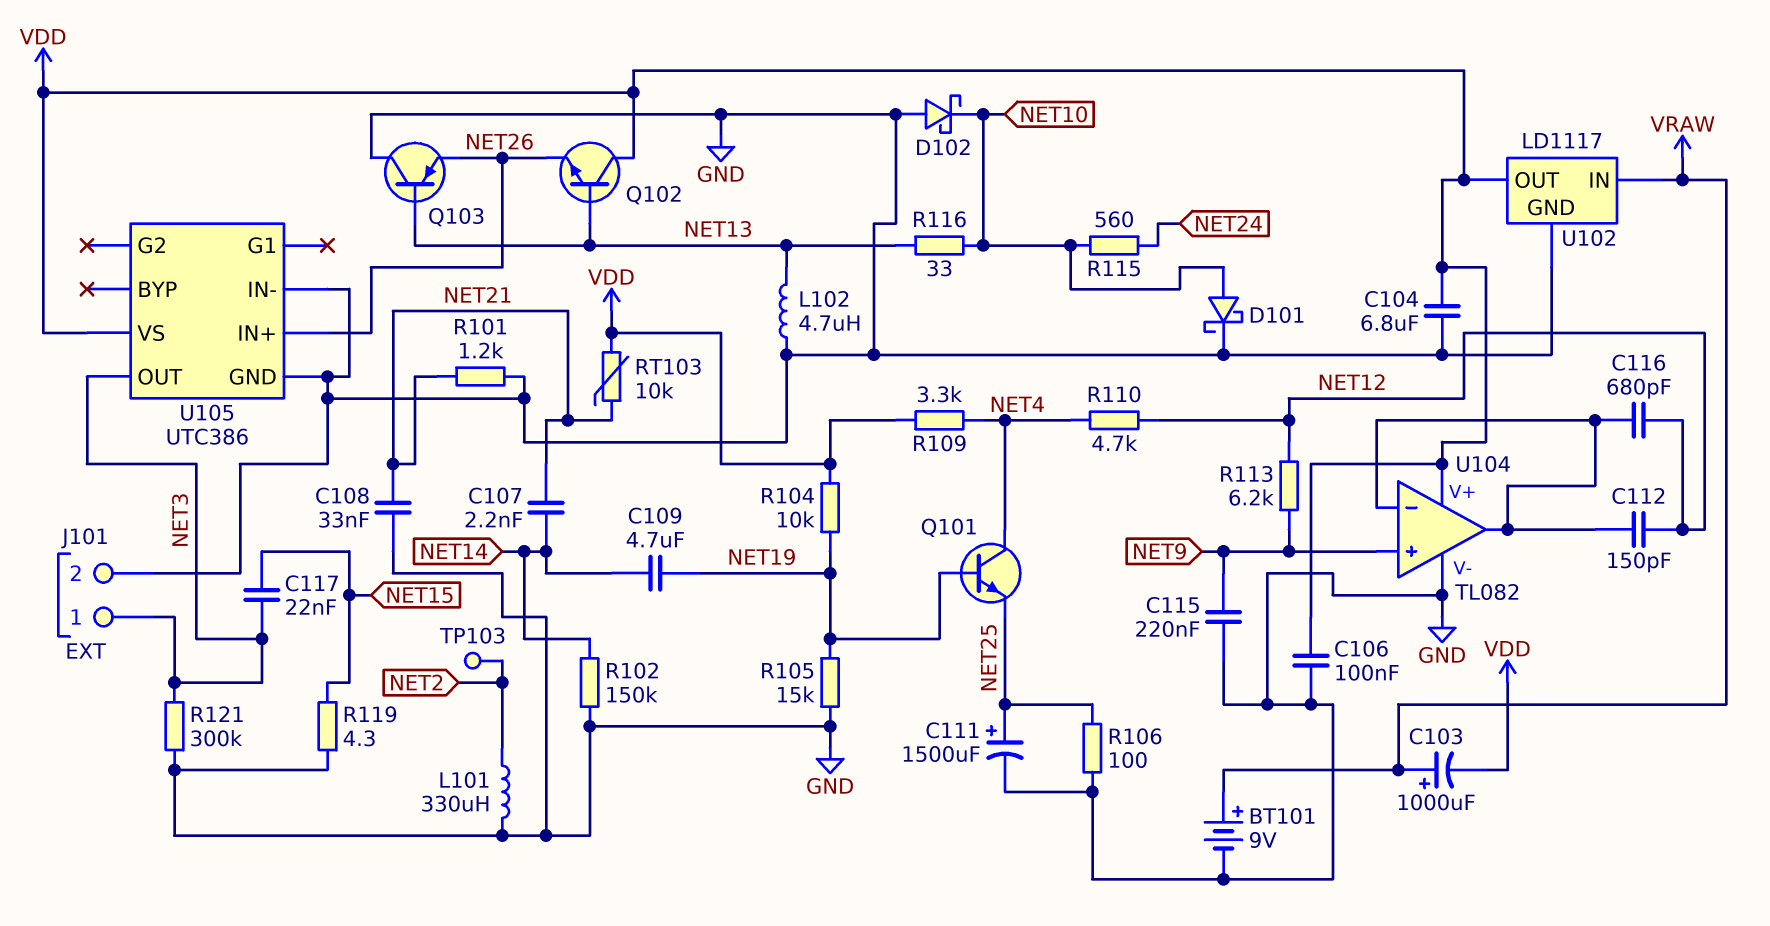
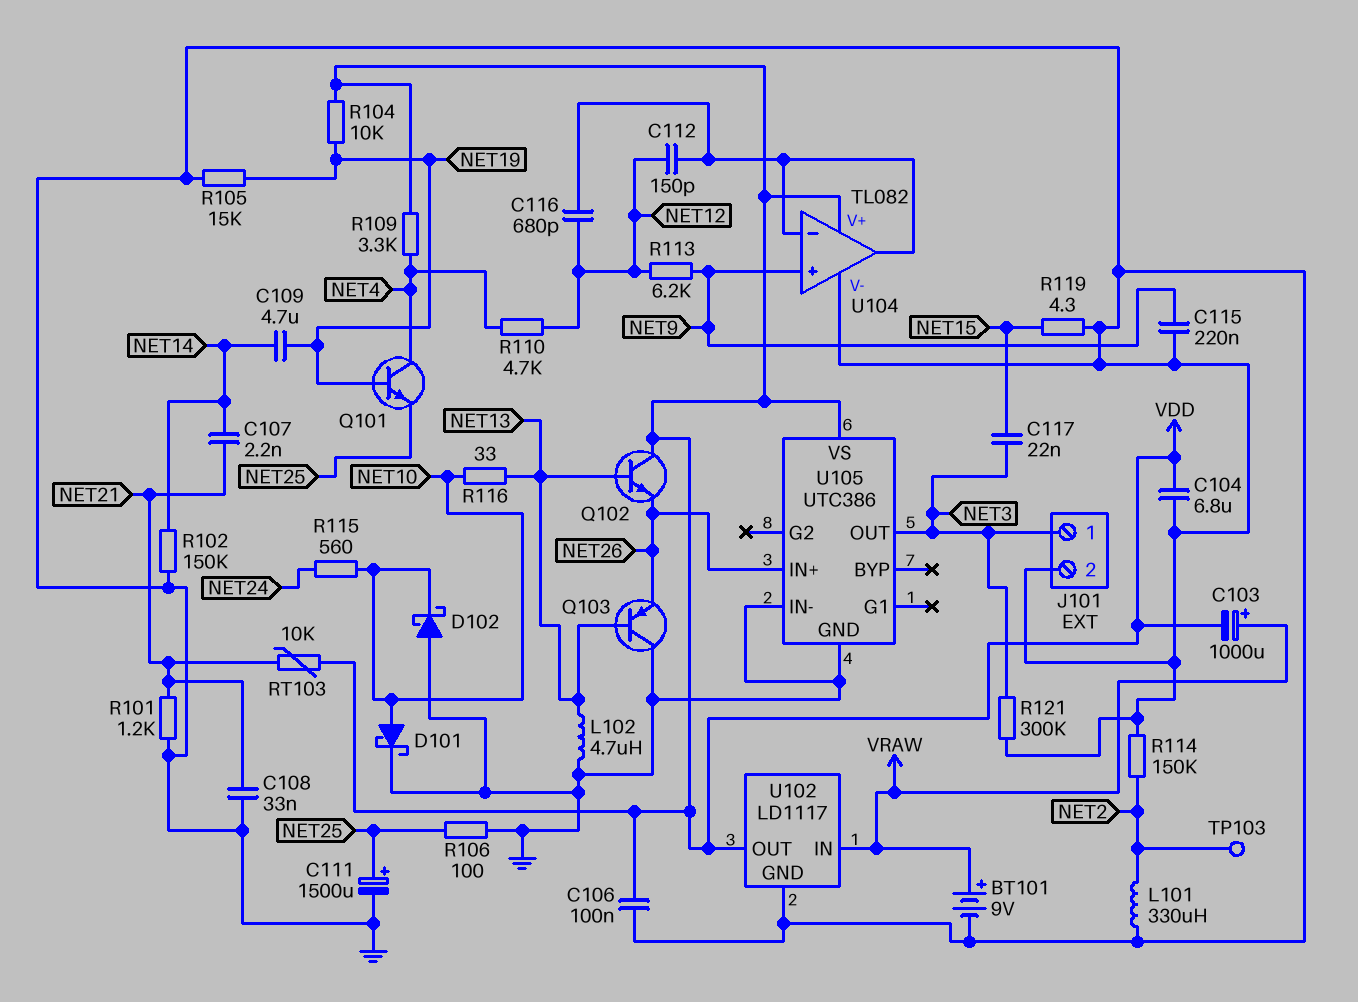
R114: none -> 150k (GND, NET2)

